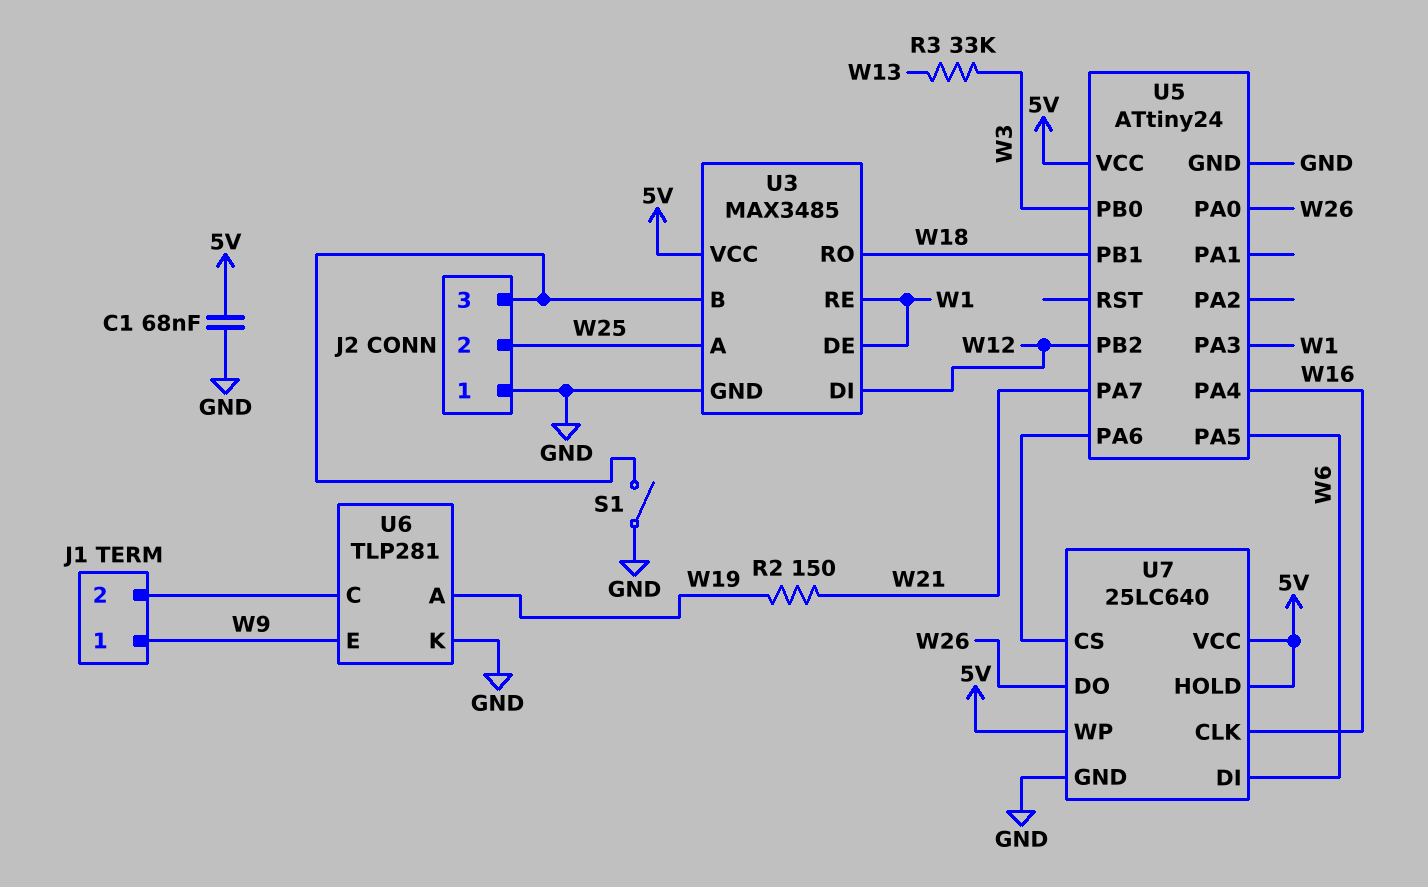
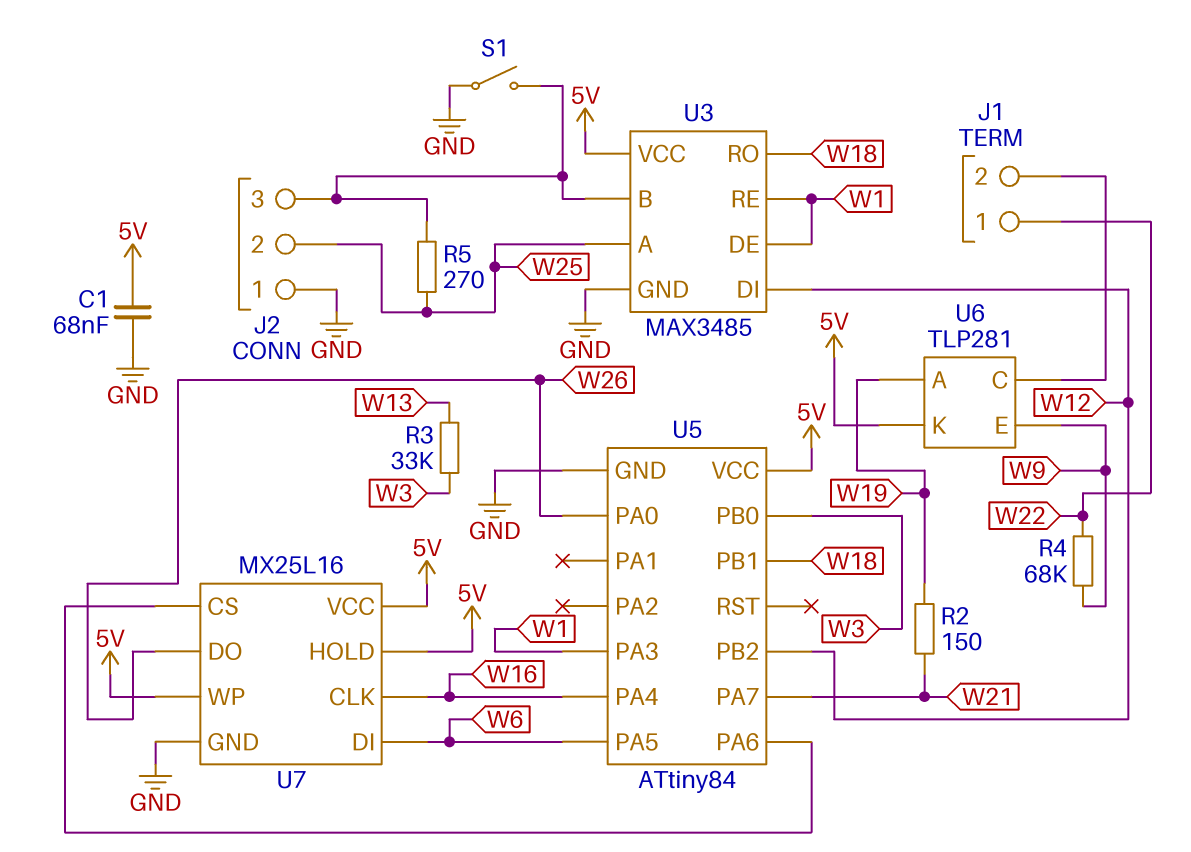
J1 pin 1: W9 -> W22
R4: none -> 68k (W9, W22)
R5: none -> 270 (J2/3, W25)
U5: ATtiny24 -> ATtiny84
U6 pin K: GND -> 5V
U7: 25LC640 -> MX25L16

